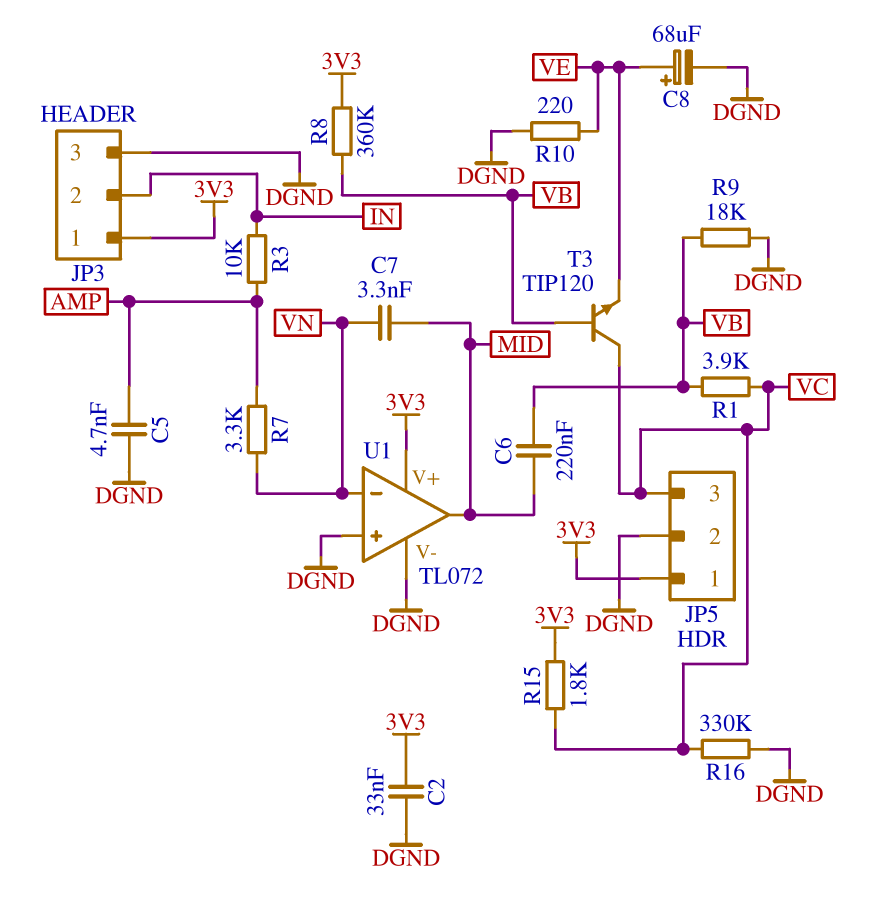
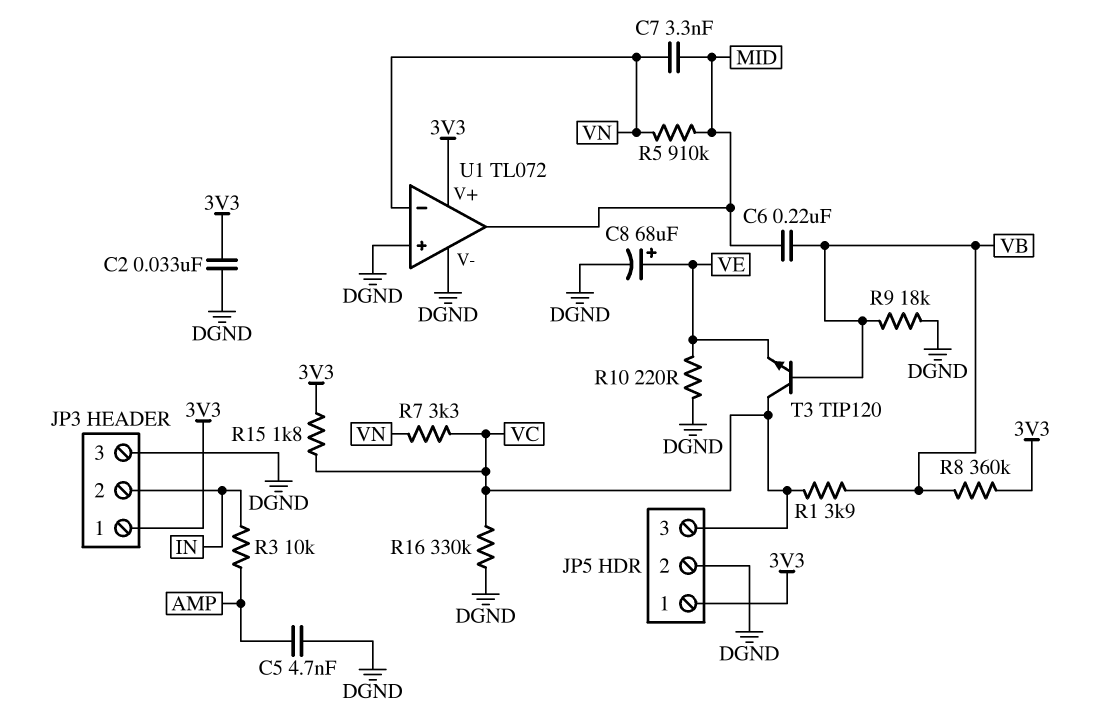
R5: none -> 910k (MID, VN)
R7: 3.3k (AMP, VN) -> 3.3k (VC, VN)

